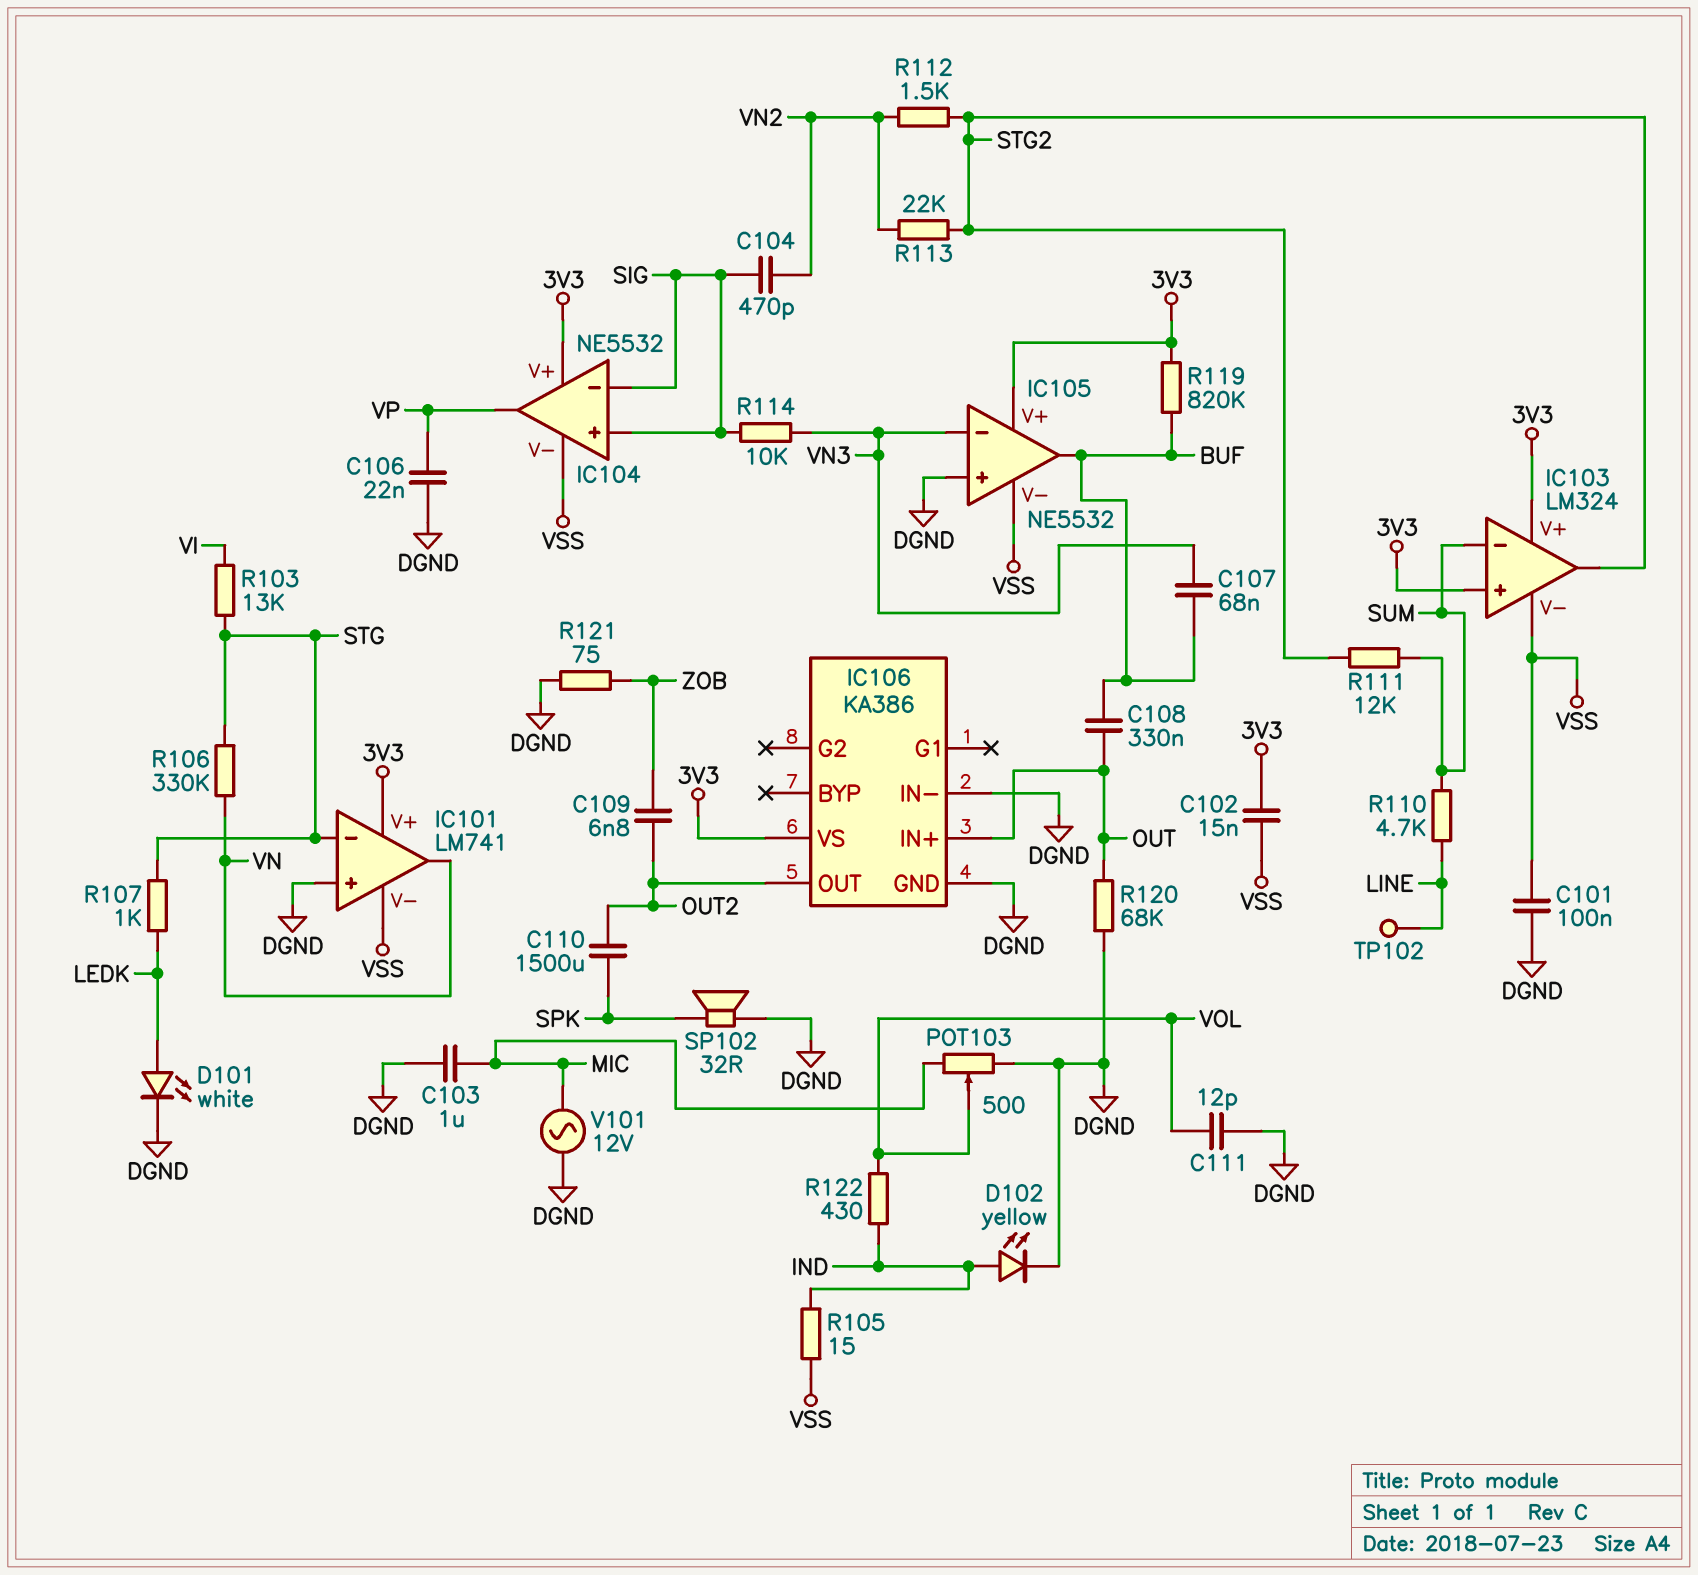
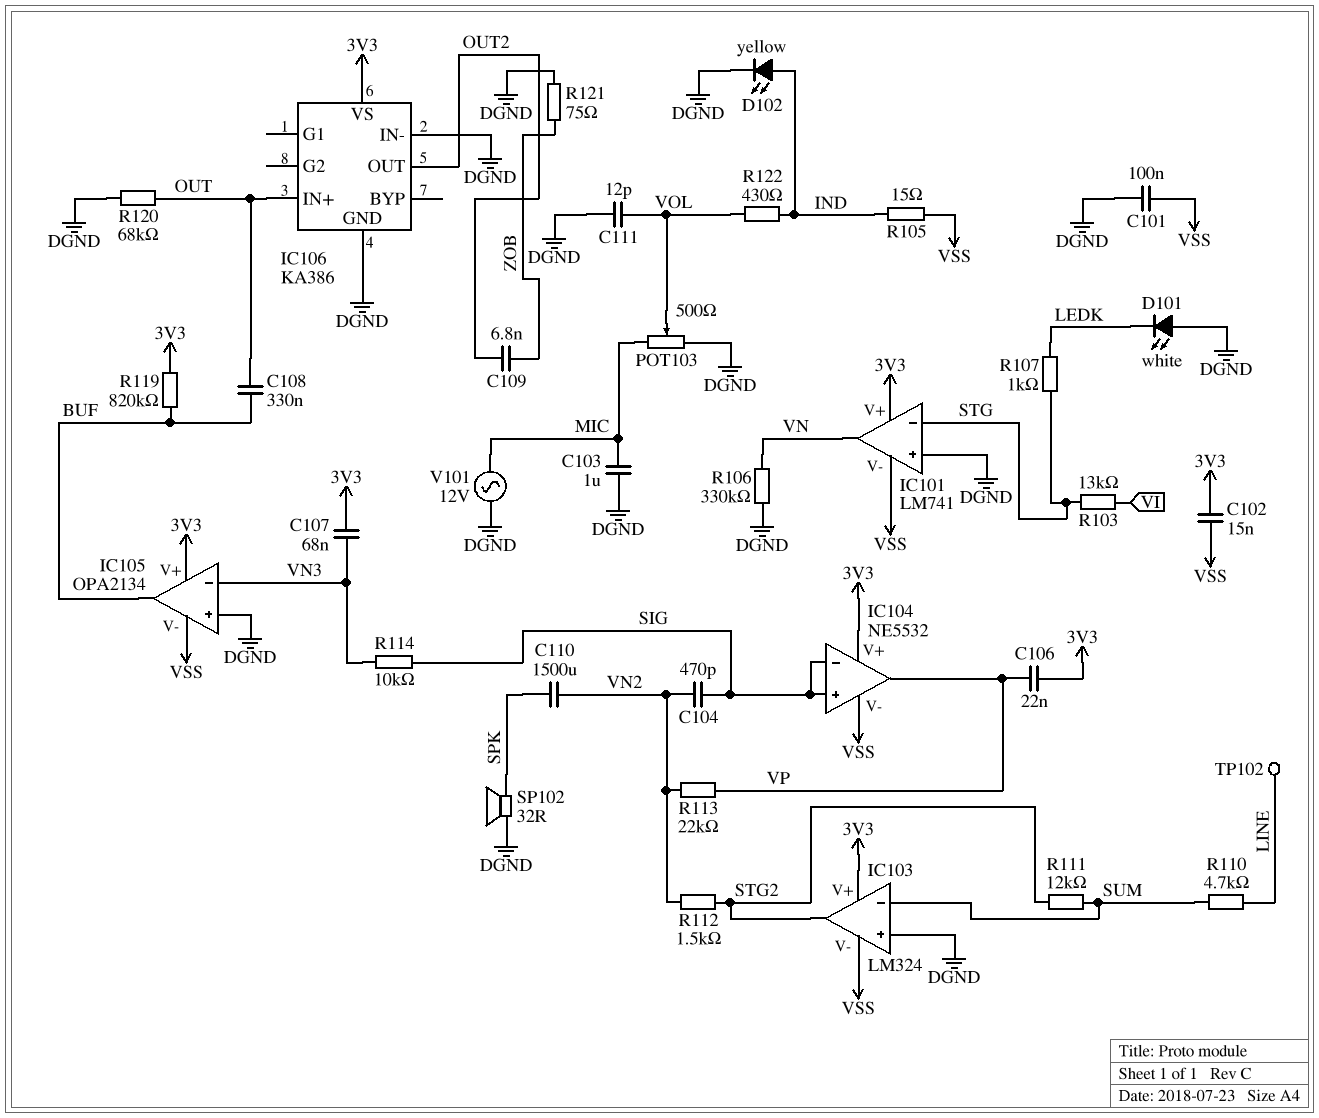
C106: 22nF (DGND, VP) -> 22nF (3V3, VP)
C107: 68nF (BUF, VN3) -> 68nF (3V3, VN3)
C110: 1500uF (OUT2, SPK) -> 1500uF (SPK, VN2)
D101: LED white (A LEDK, K DGND) -> LED white (A DGND, K LEDK)
IC103 pin in+: 3V3 -> DGND
IC105: NE5532 -> OPA2134
R106: 330k (STG, VN) -> 330k (DGND, VN)
R113: 22k (STG2, VN2) -> 22k (VN2, VP)

